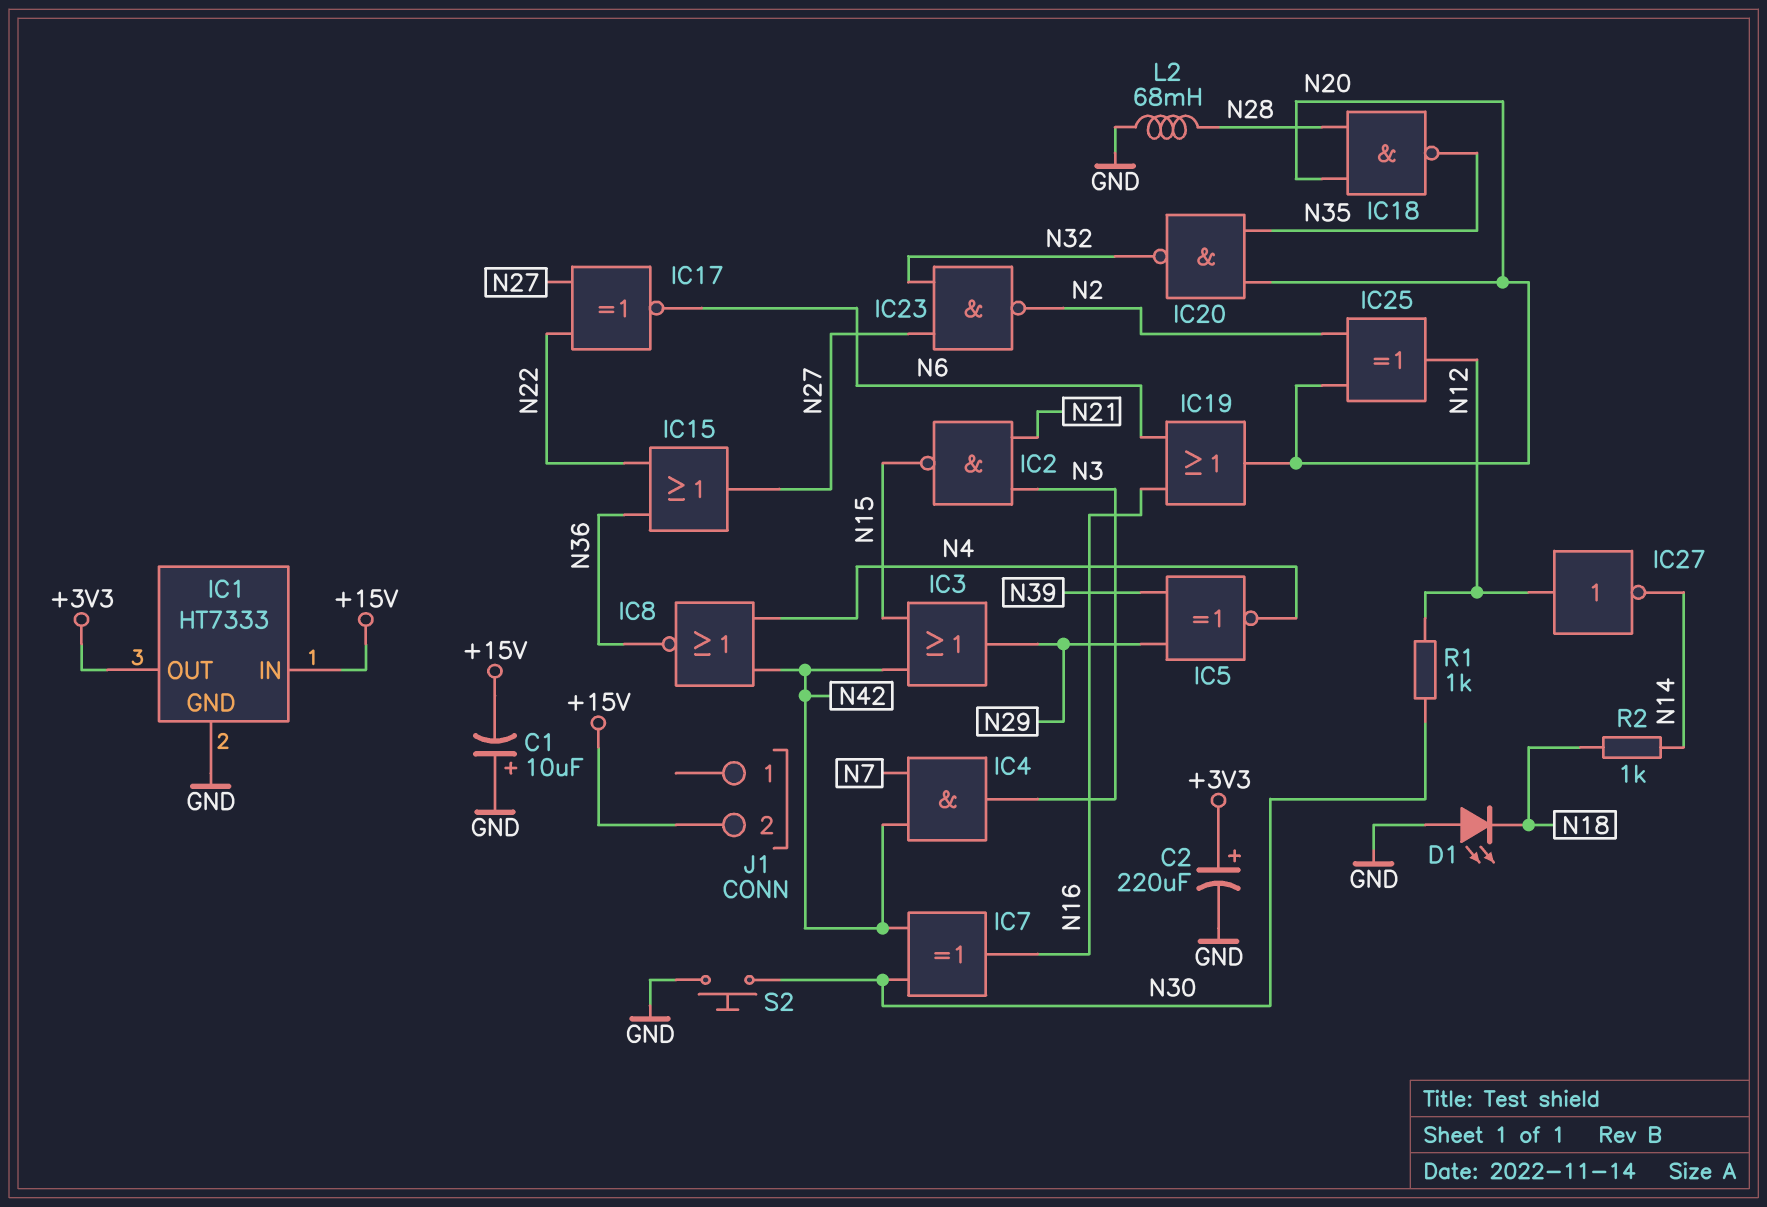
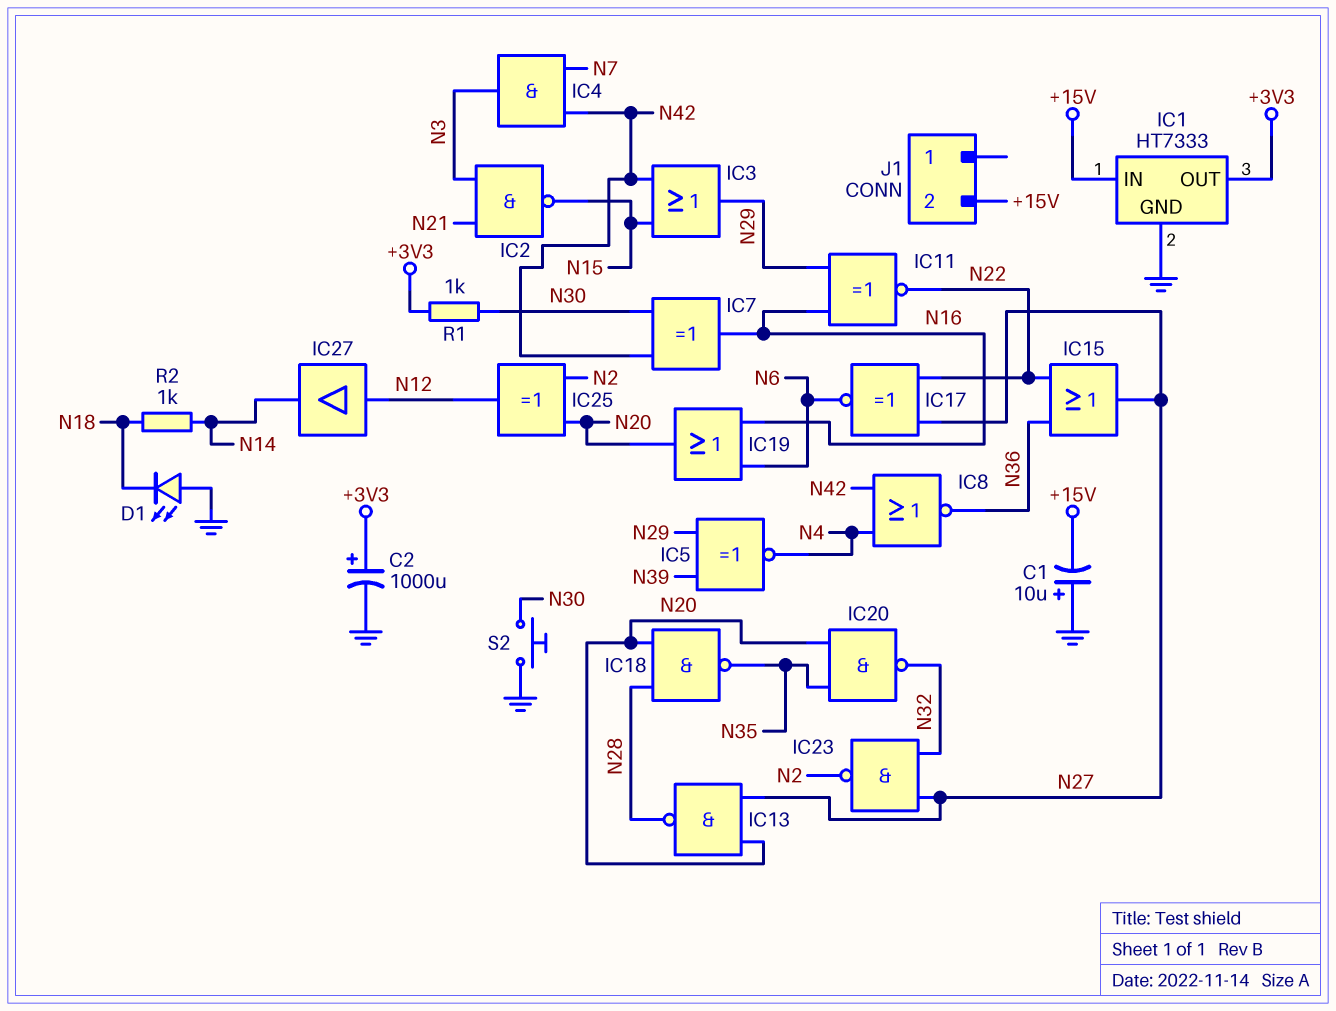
C2: 220uF (plus +3V3, minus GND) -> 1000uF (plus +3V3, minus GND)
IC11: none -> XNOR (in N16, in N29, out N22)
IC13: none -> NAND (in N20, in N27, out N28)
IC27: NOT (in N12, out N14) -> buffer (in N12, out N14)
L2: 68mH (GND, N28) -> none
R1: 1k (N12, N30) -> 1k (+3V3, N30)

